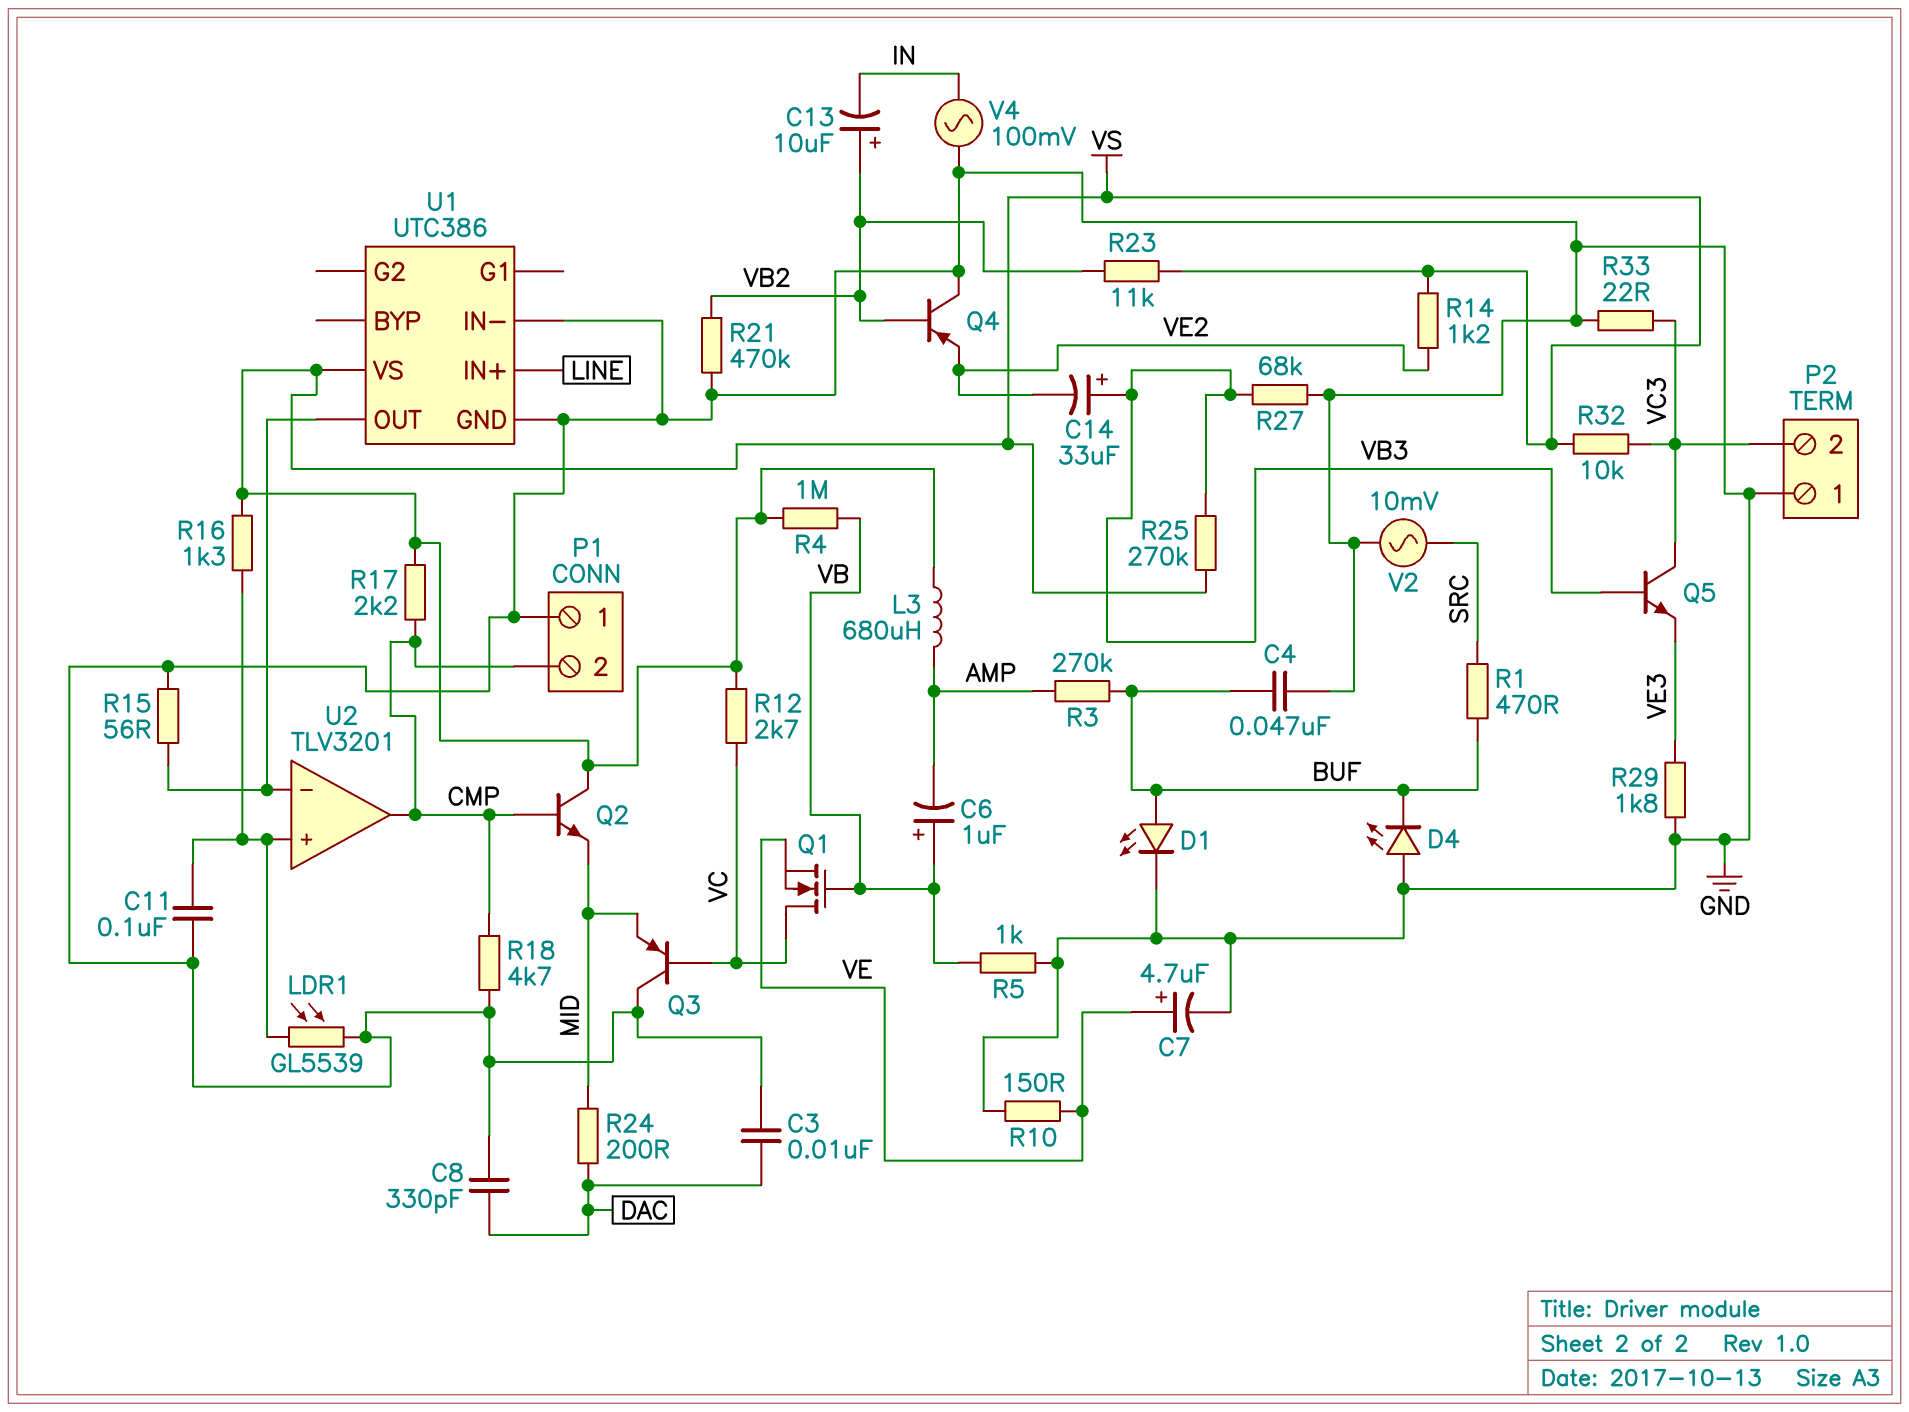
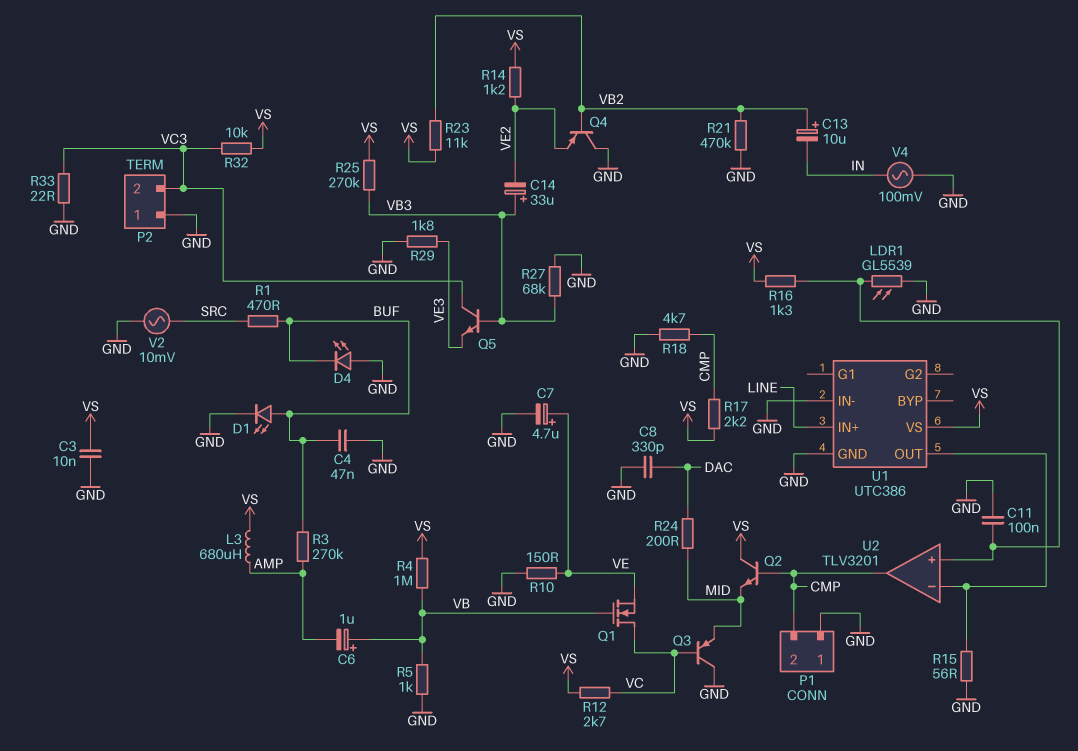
C3: 10nF (DAC, GND) -> 10nF (GND, VS)

